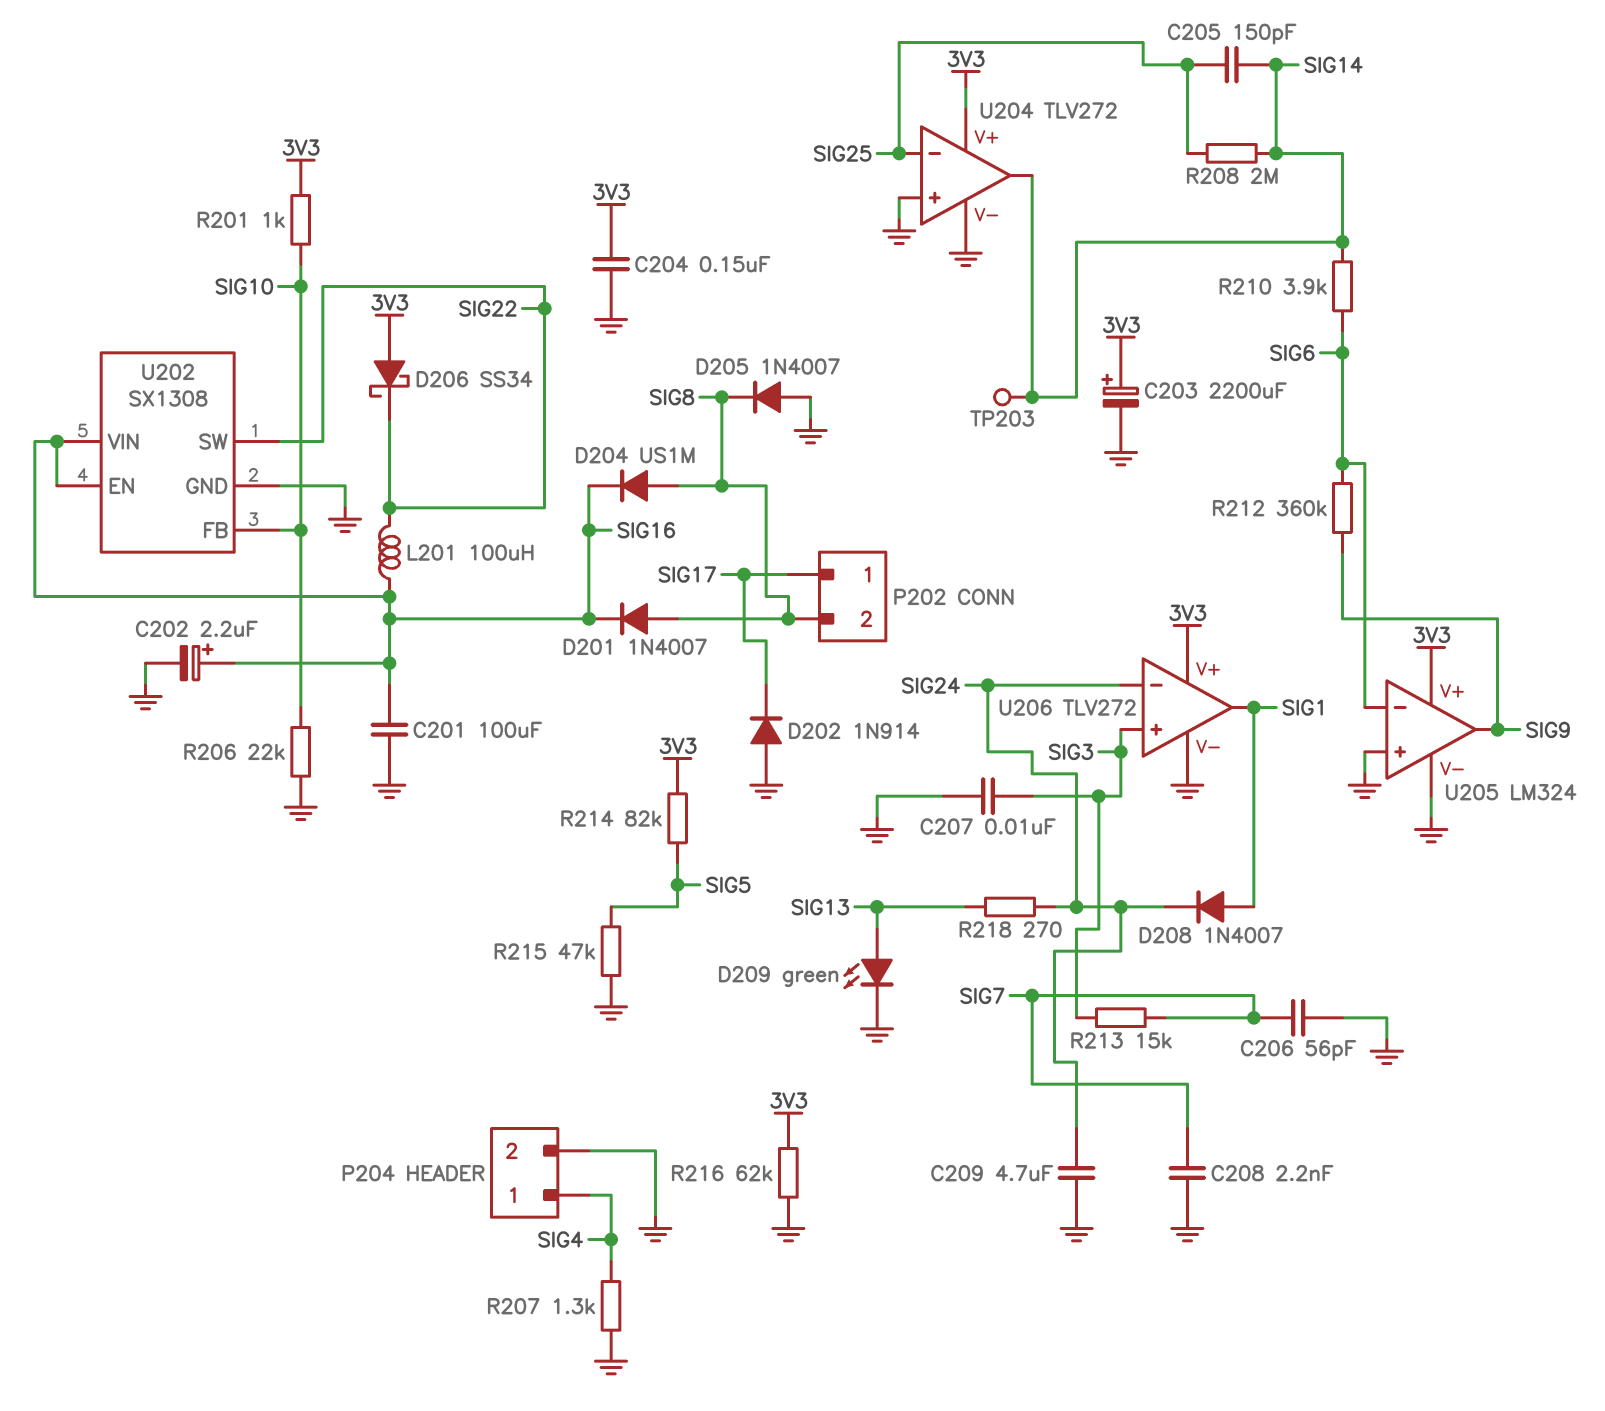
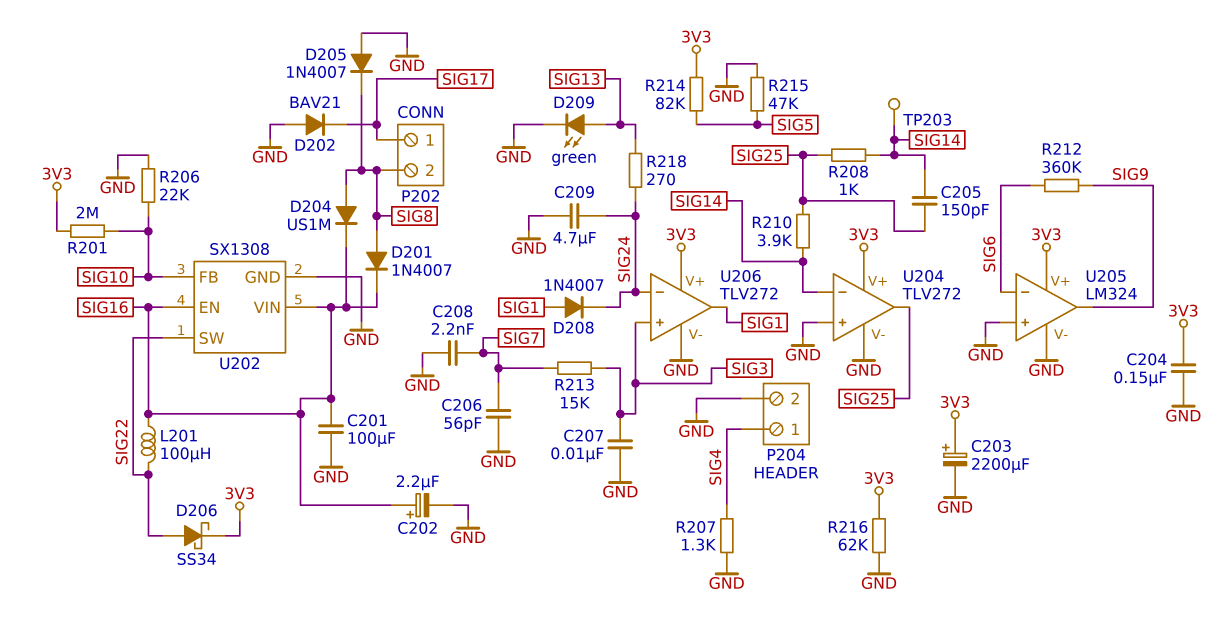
D202: diode 1N914 (A GND, K SIG17) -> diode BAV21 (A GND, K SIG17)
D206: schottky SS34 (A 3V3, K SIG22) -> schottky SS34 (A SIG22, K 3V3)
R201: 1k (3V3, SIG10) -> 2M (3V3, SIG10)
R208: 2M (SIG14, SIG25) -> 1k (SIG14, SIG25)
R210: 3.9k (SIG6, SIG14) -> 3.9k (SIG14, SIG25)
U204 pin in-: SIG25 -> SIG14
U204 pin out: SIG14 -> SIG25

